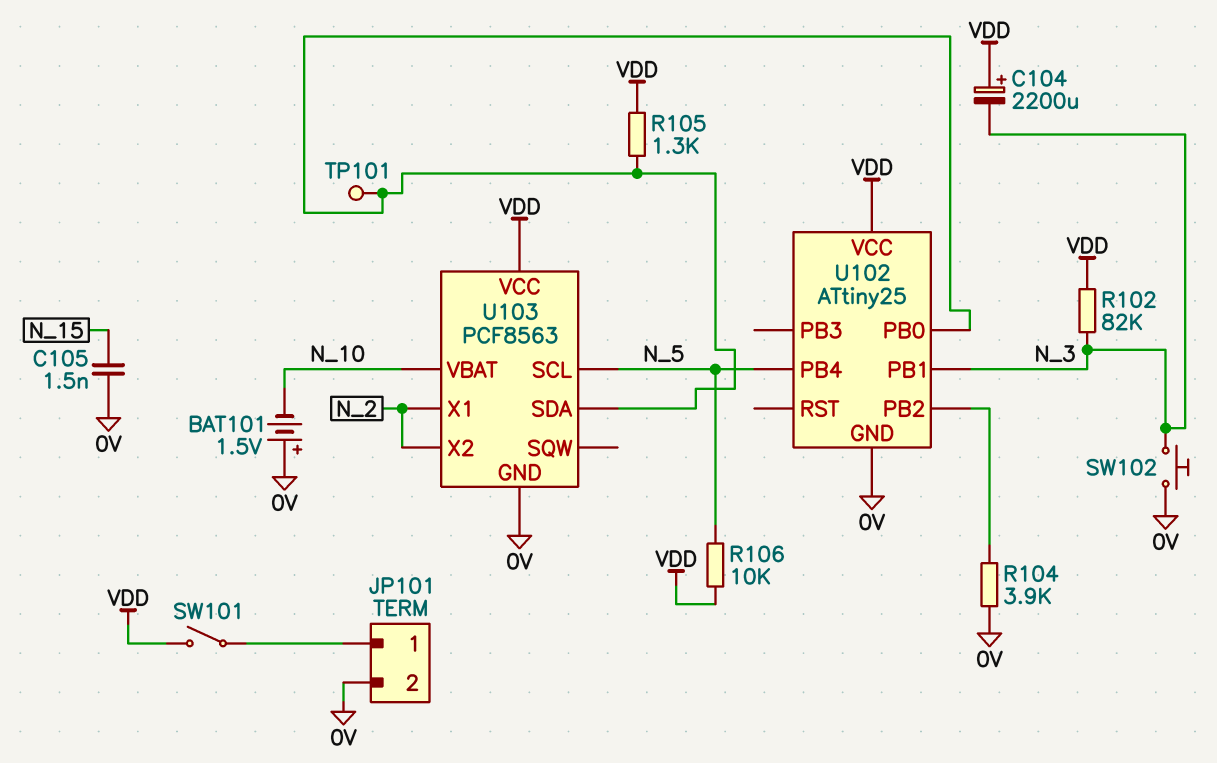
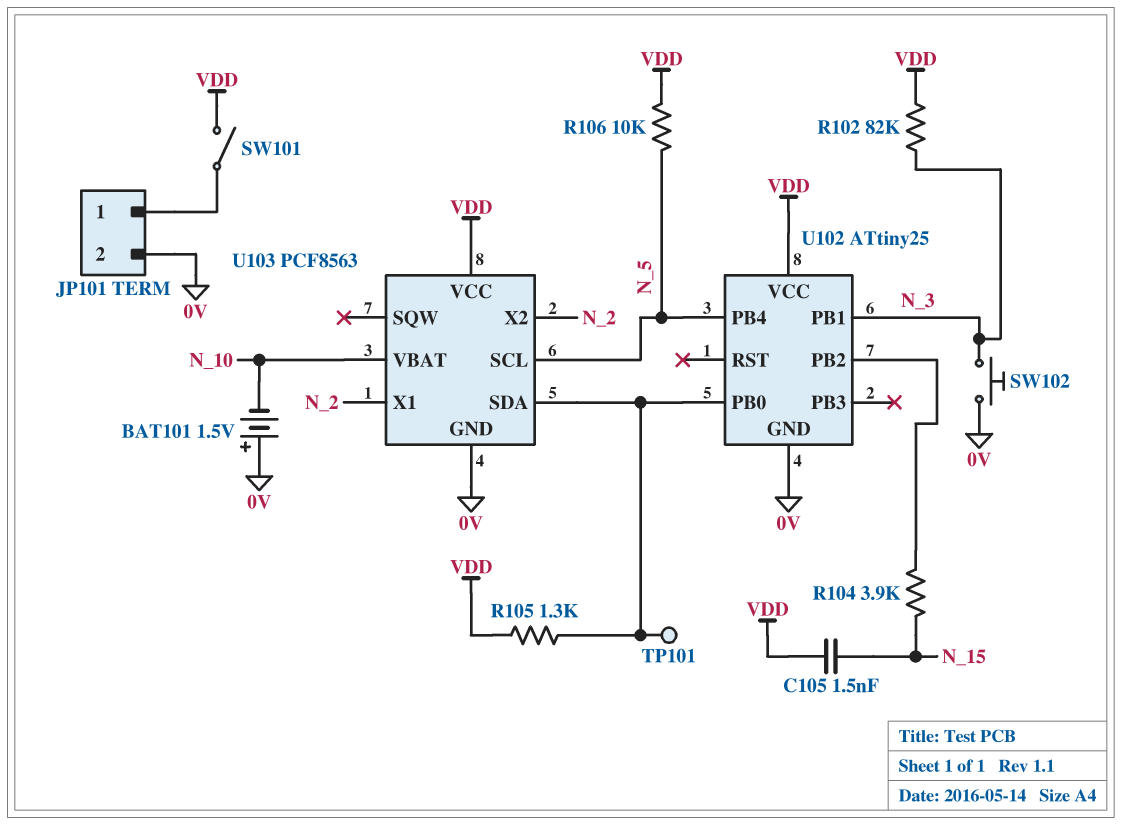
C104: 2200uF (plus VDD, minus N_3) -> none
C105: 1.5nF (0V, N_15) -> 1.5nF (N_15, VDD)
R104: 3.9k (0V, U102/PB2) -> 3.9k (N_15, U102/PB2)

